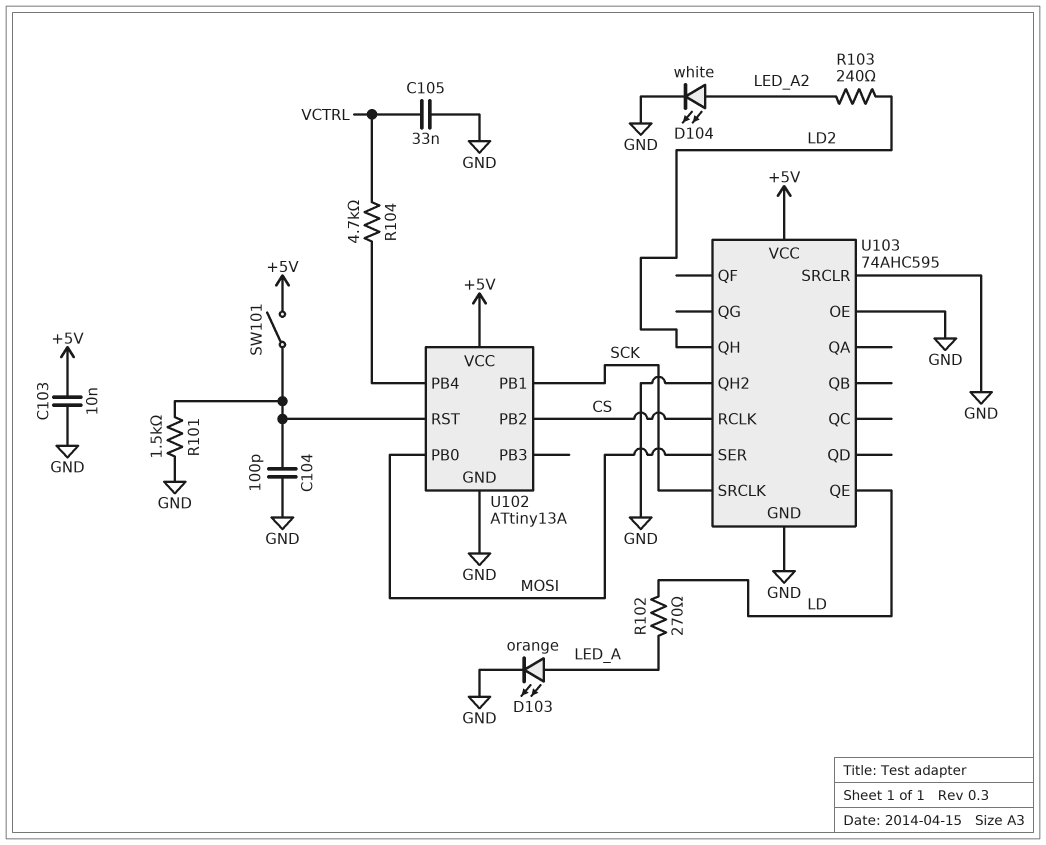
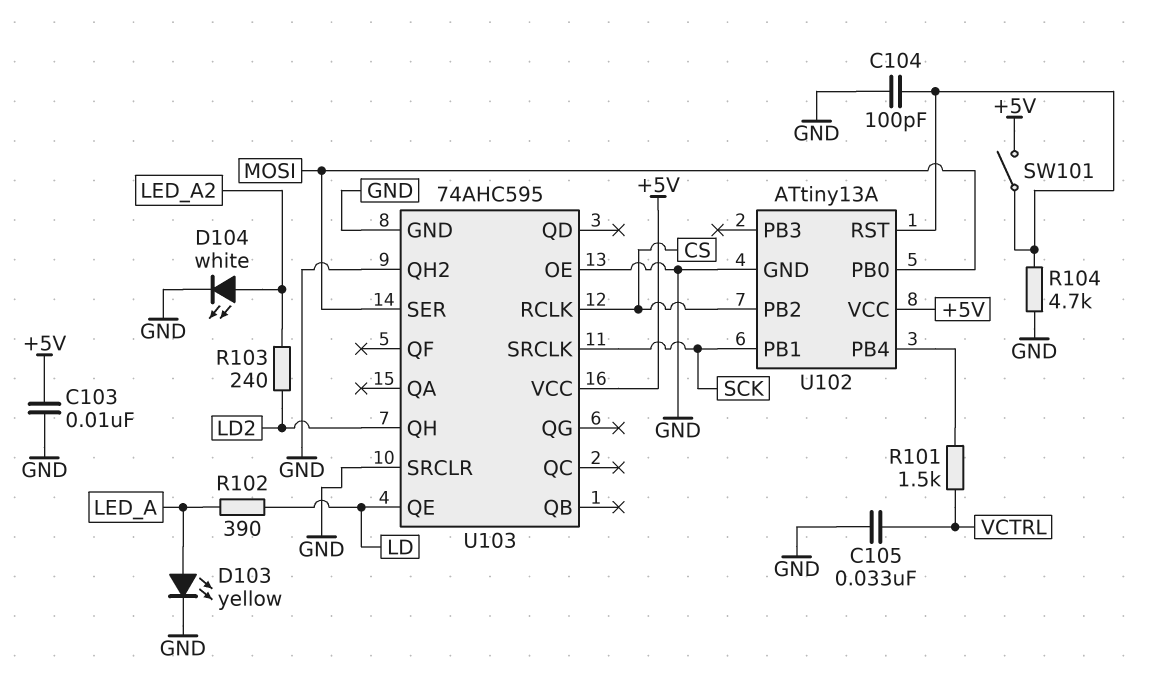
D103: LED orange (A LED_A, K GND) -> LED yellow (A LED_A, K GND)
R101: 1.5k (GND, U102/RST) -> 1.5k (U102/PB4, VCTRL)
R102: 270 (LD, LED_A) -> 390 (LD, LED_A)
R104: 4.7k (U102/PB4, VCTRL) -> 4.7k (GND, U102/RST)

